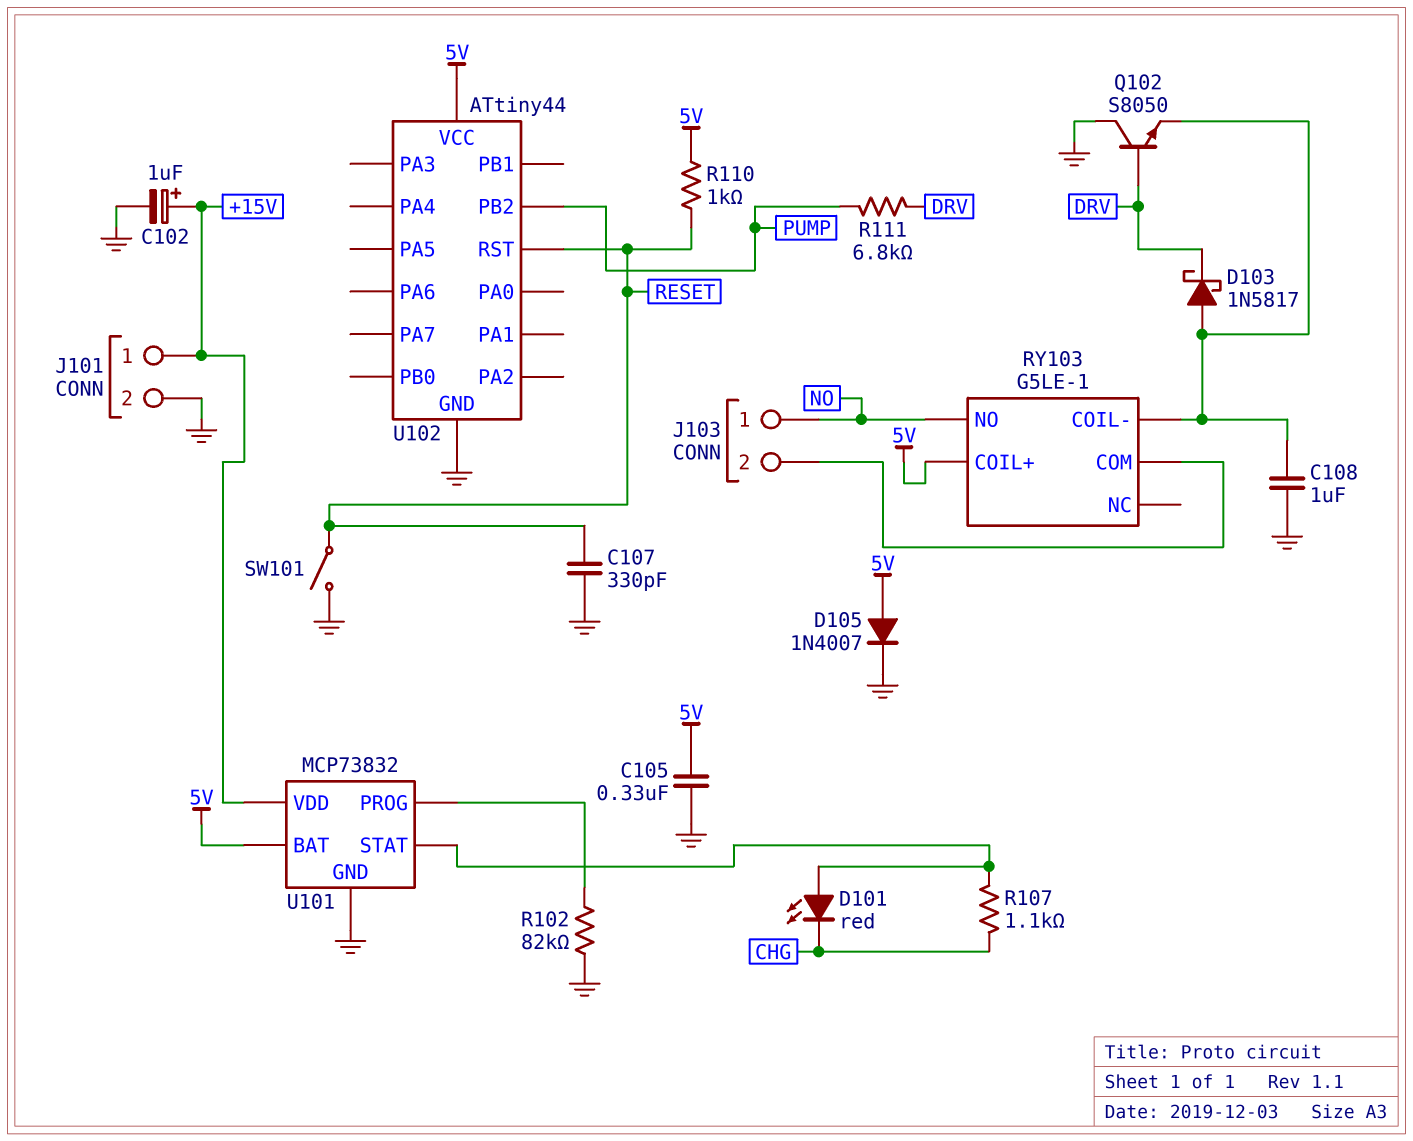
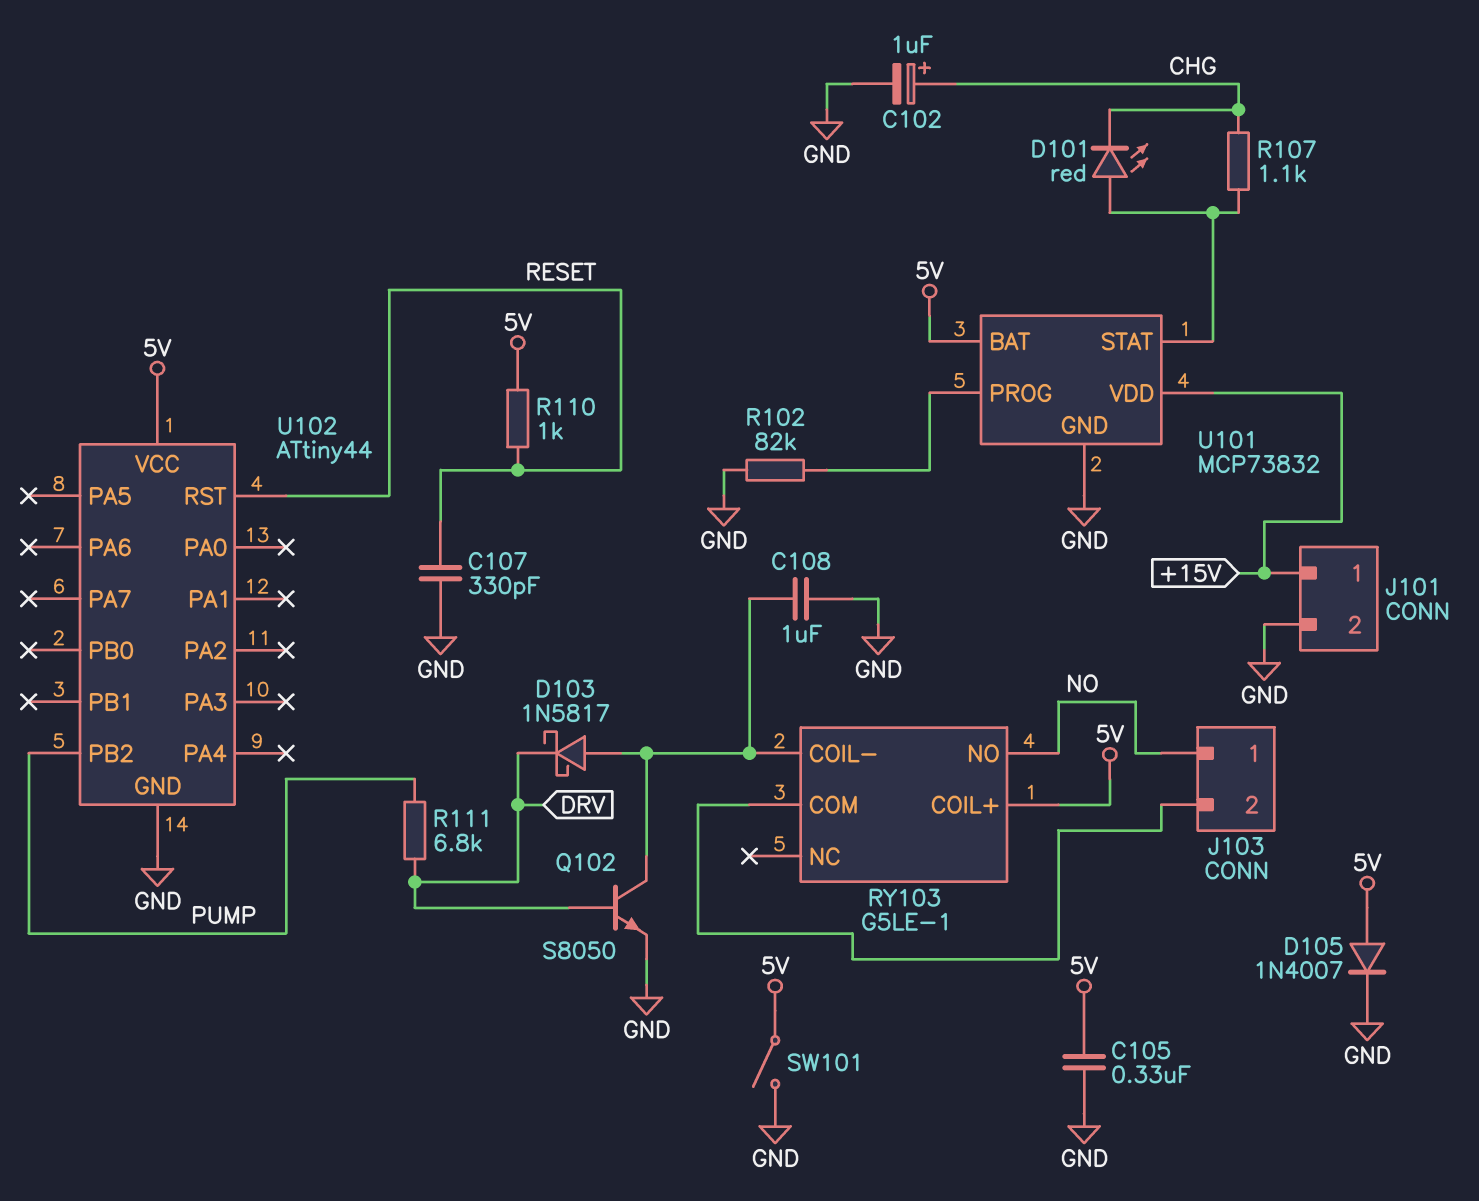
C102: 1uF (plus +15V, minus GND) -> 1uF (plus CHG, minus GND)
Q102: NPN S8050 (B DRV, C GND, E RY103/COIL-) -> NPN S8050 (B DRV, C RY103/COIL-, E GND)
SW101: switch (GND, RESET) -> switch (5V, GND)

